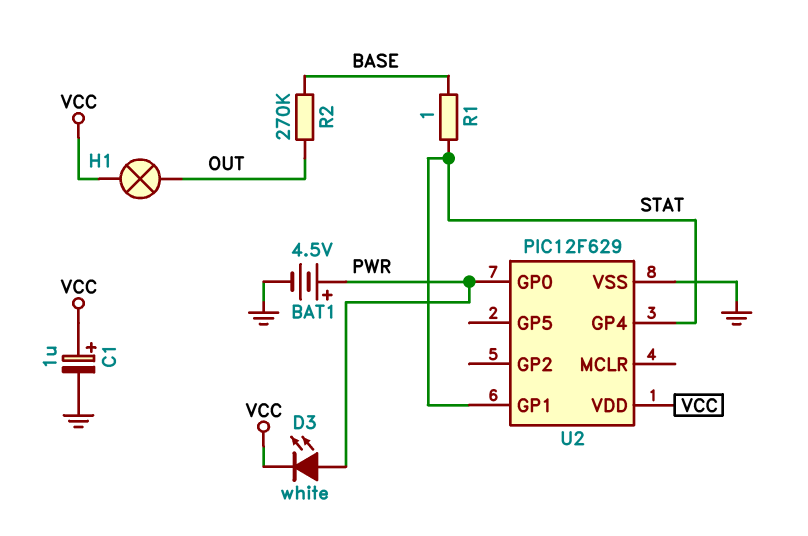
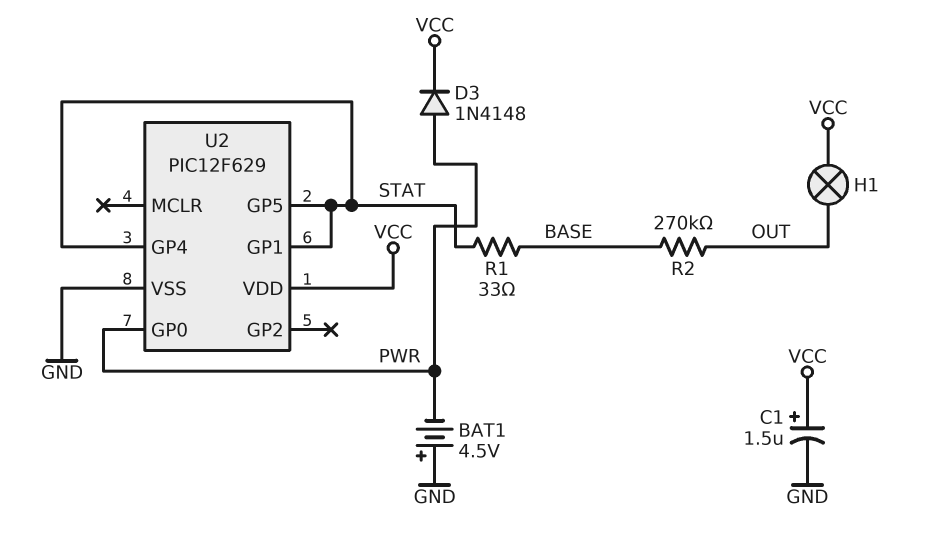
BAT1: 4.5V (plus PWR, minus GND) -> 4.5V (plus GND, minus PWR)
C1: 1uF (plus VCC, minus GND) -> 1.5uF (plus VCC, minus GND)
D3: LED white (A PWR, K VCC) -> diode 1N4148 (A PWR, K VCC)
R1: 1 (BASE, STAT) -> 33 (BASE, STAT)
U2 pin GP5: none -> STAT

